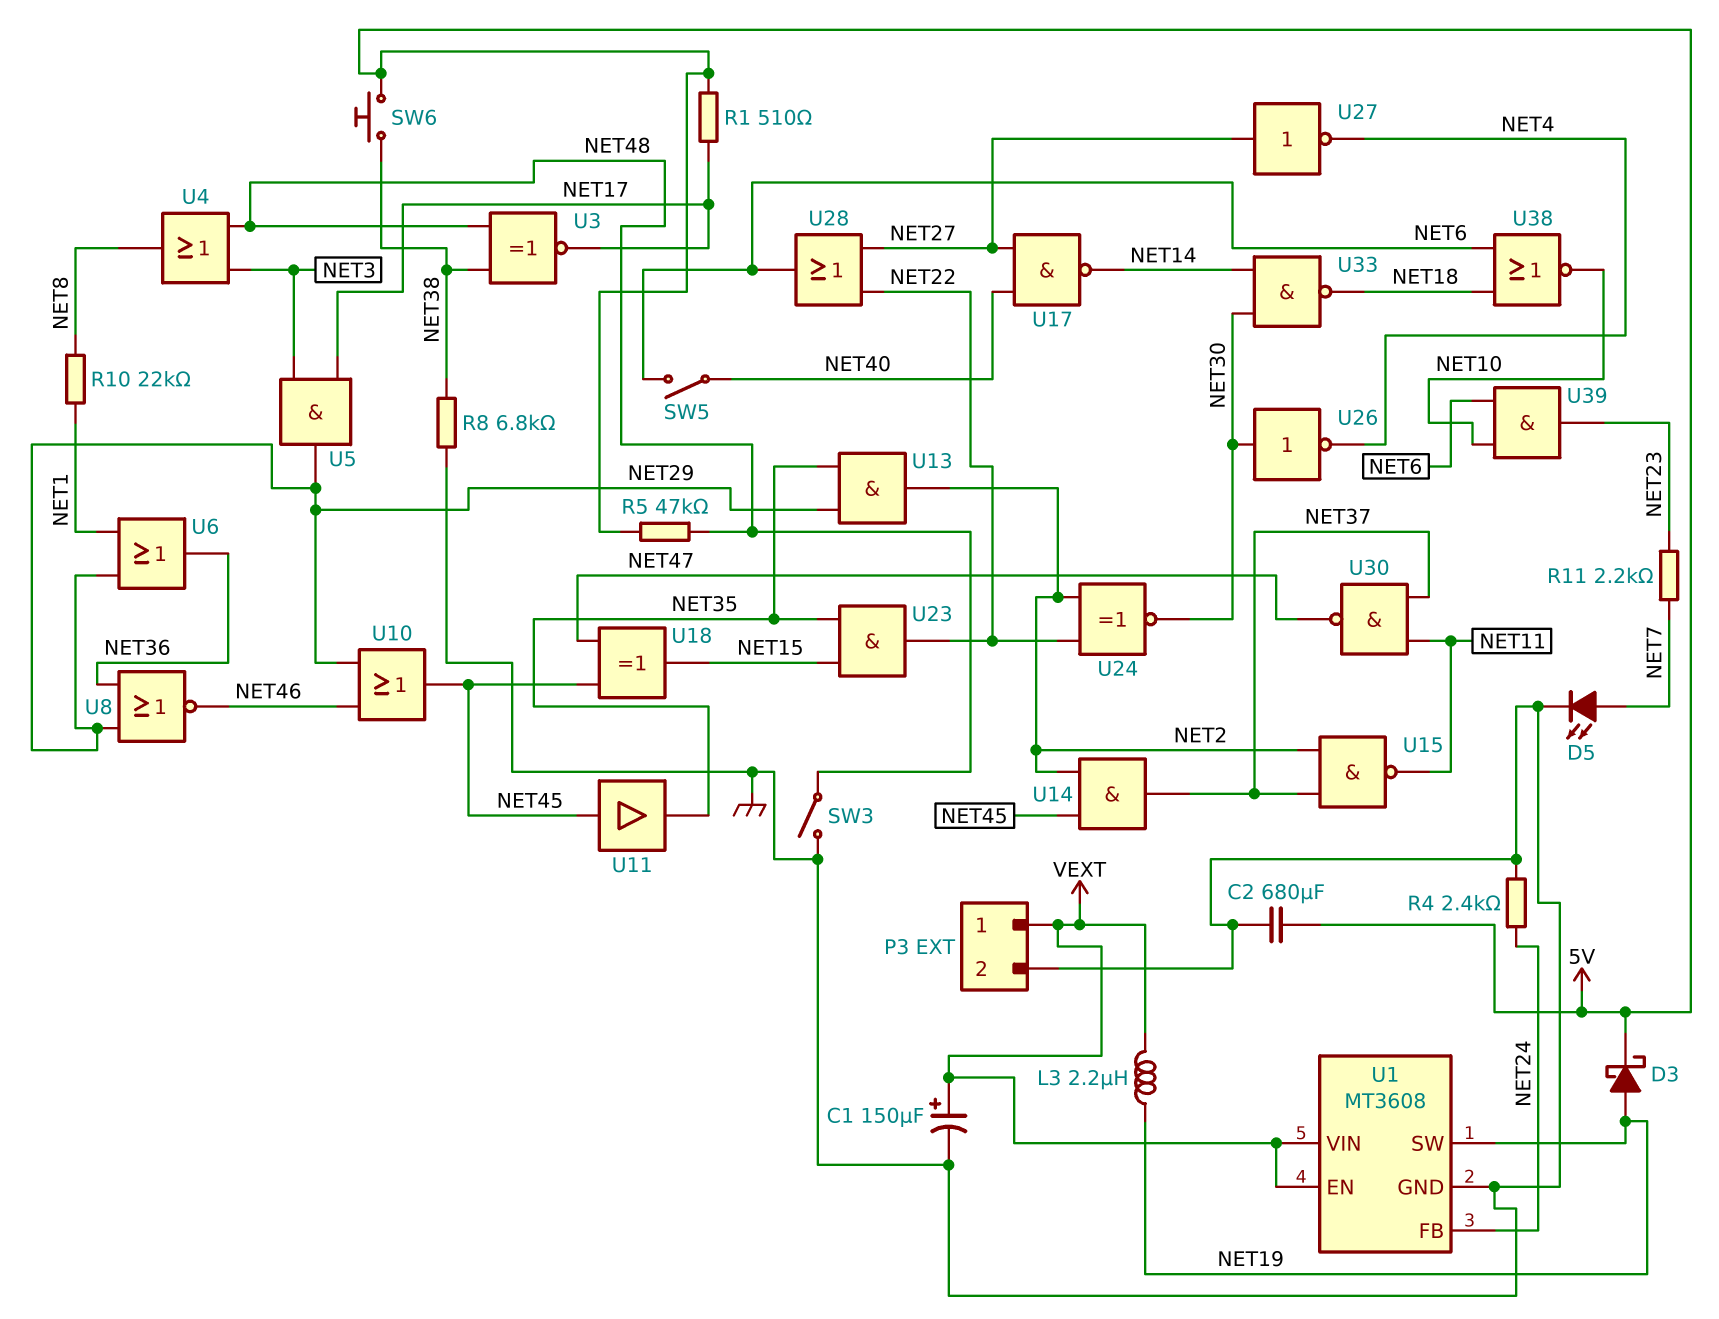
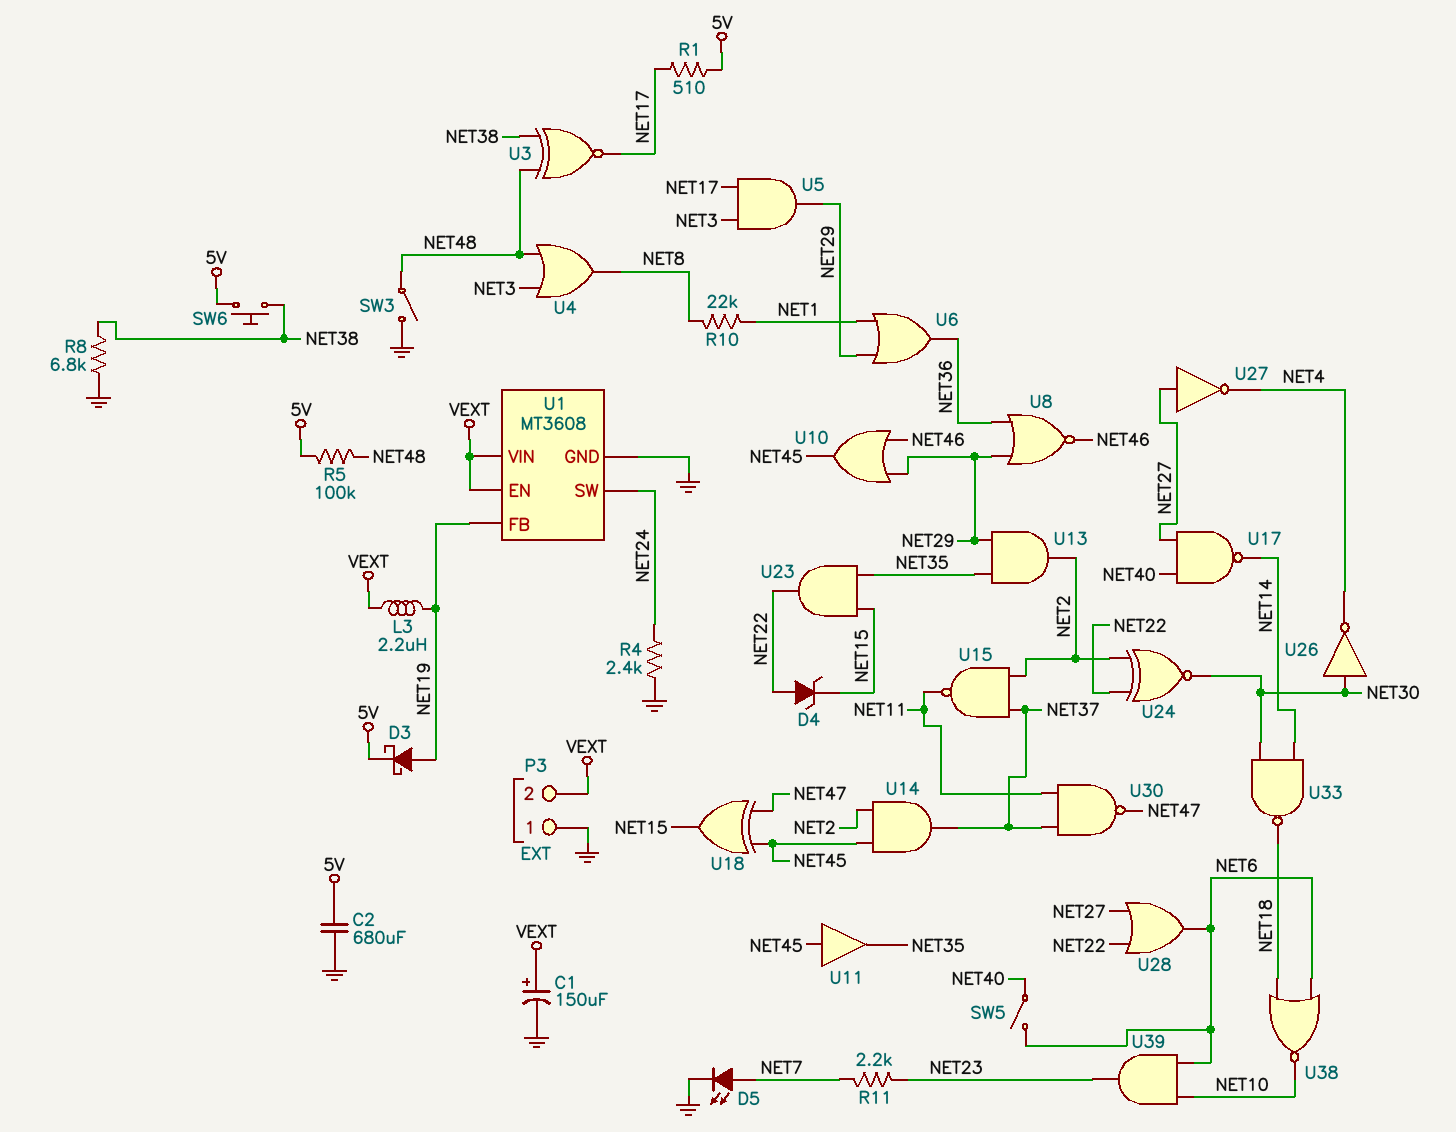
D4: none -> zener (A NET22, K NET15)
P3 pin 1: VEXT -> GND
P3 pin 2: GND -> VEXT
R5: 47k (5V, NET48) -> 100k (5V, NET48)
U1 pin FB: NET24 -> NET19
U1 pin SW: NET19 -> NET24

